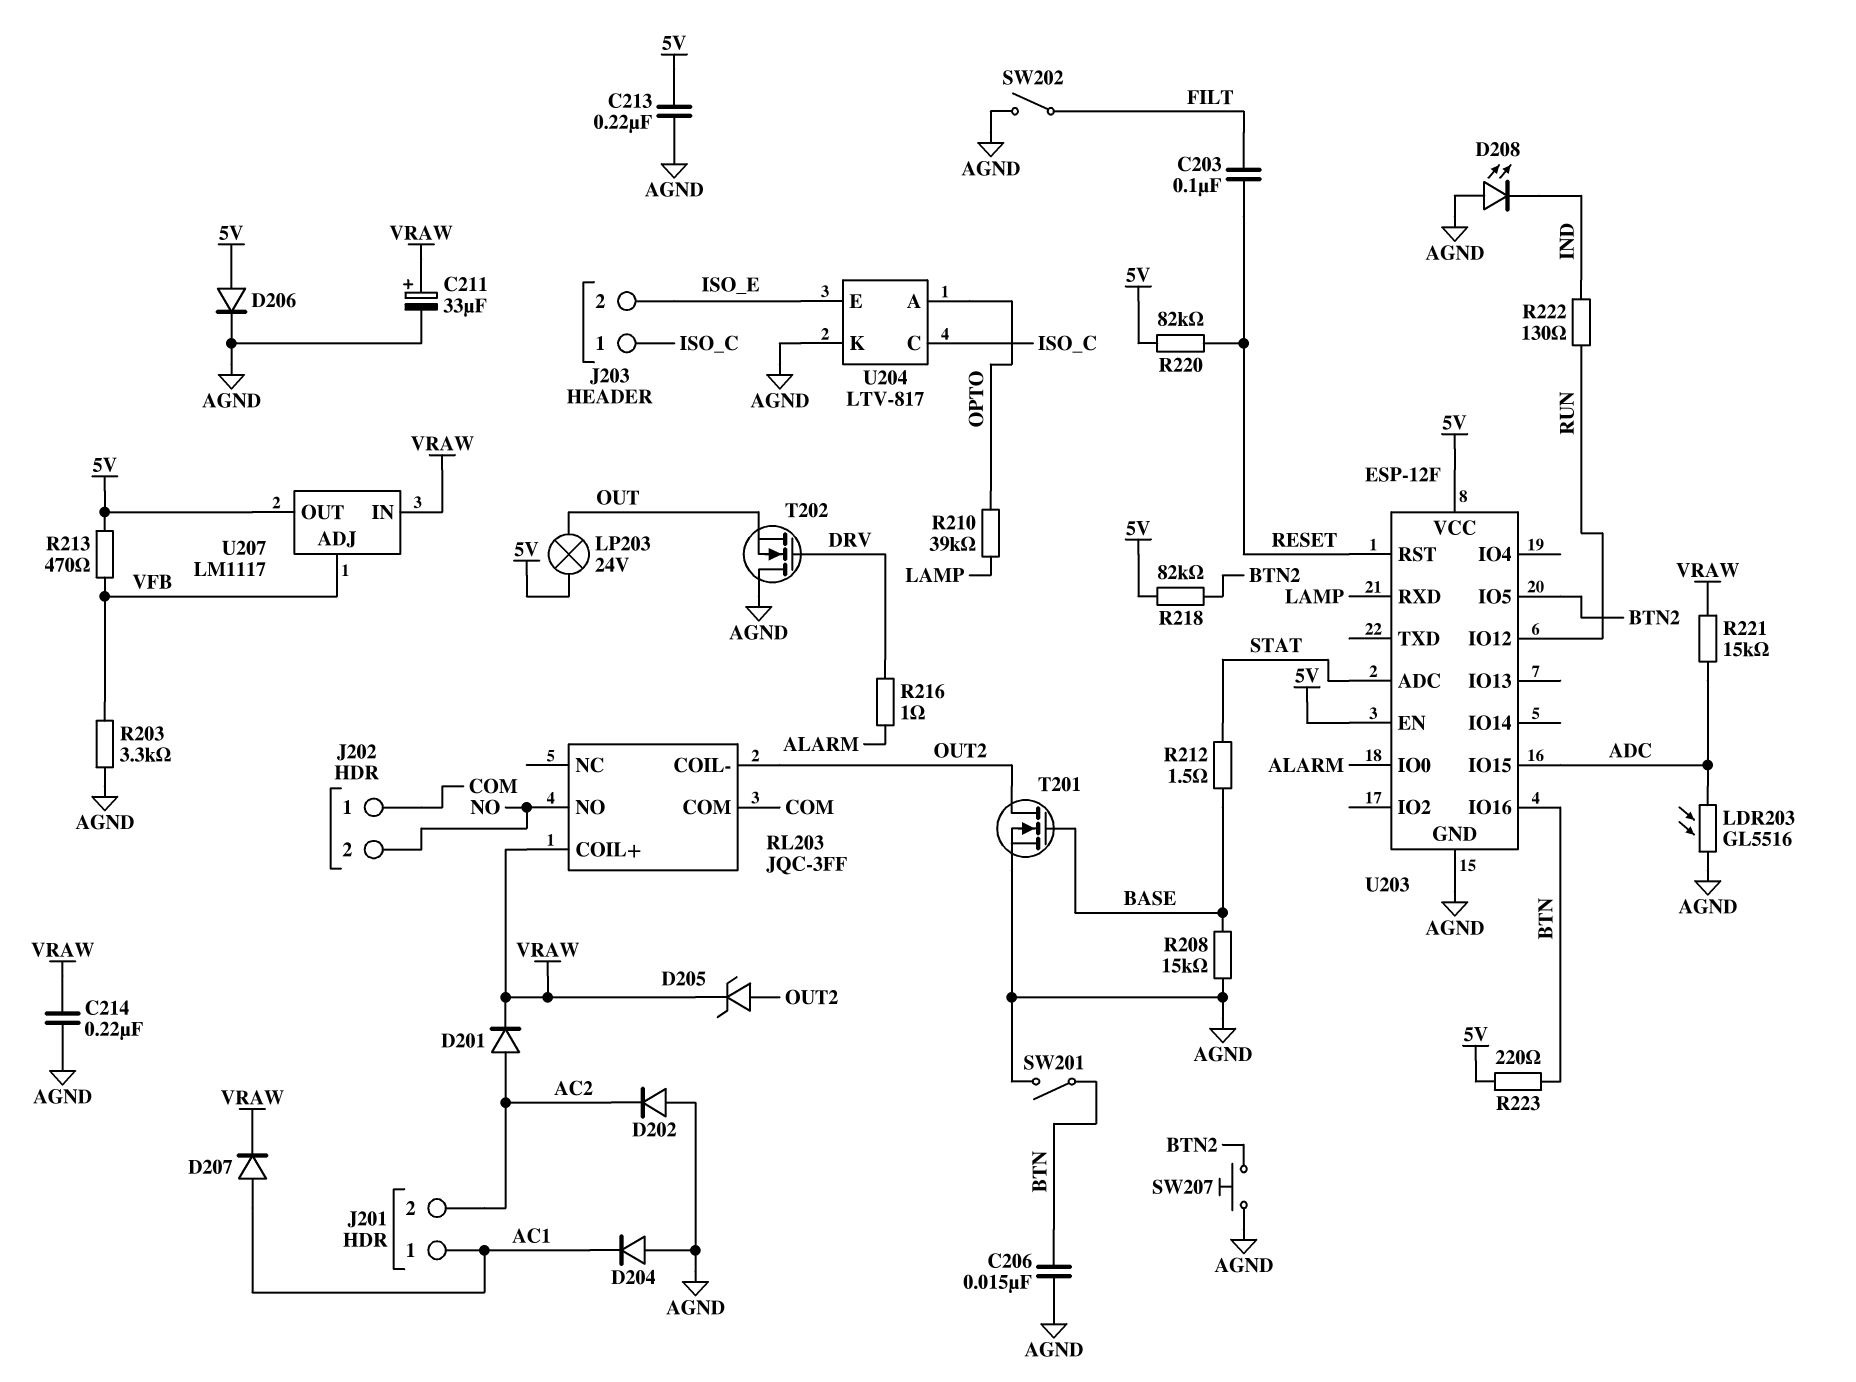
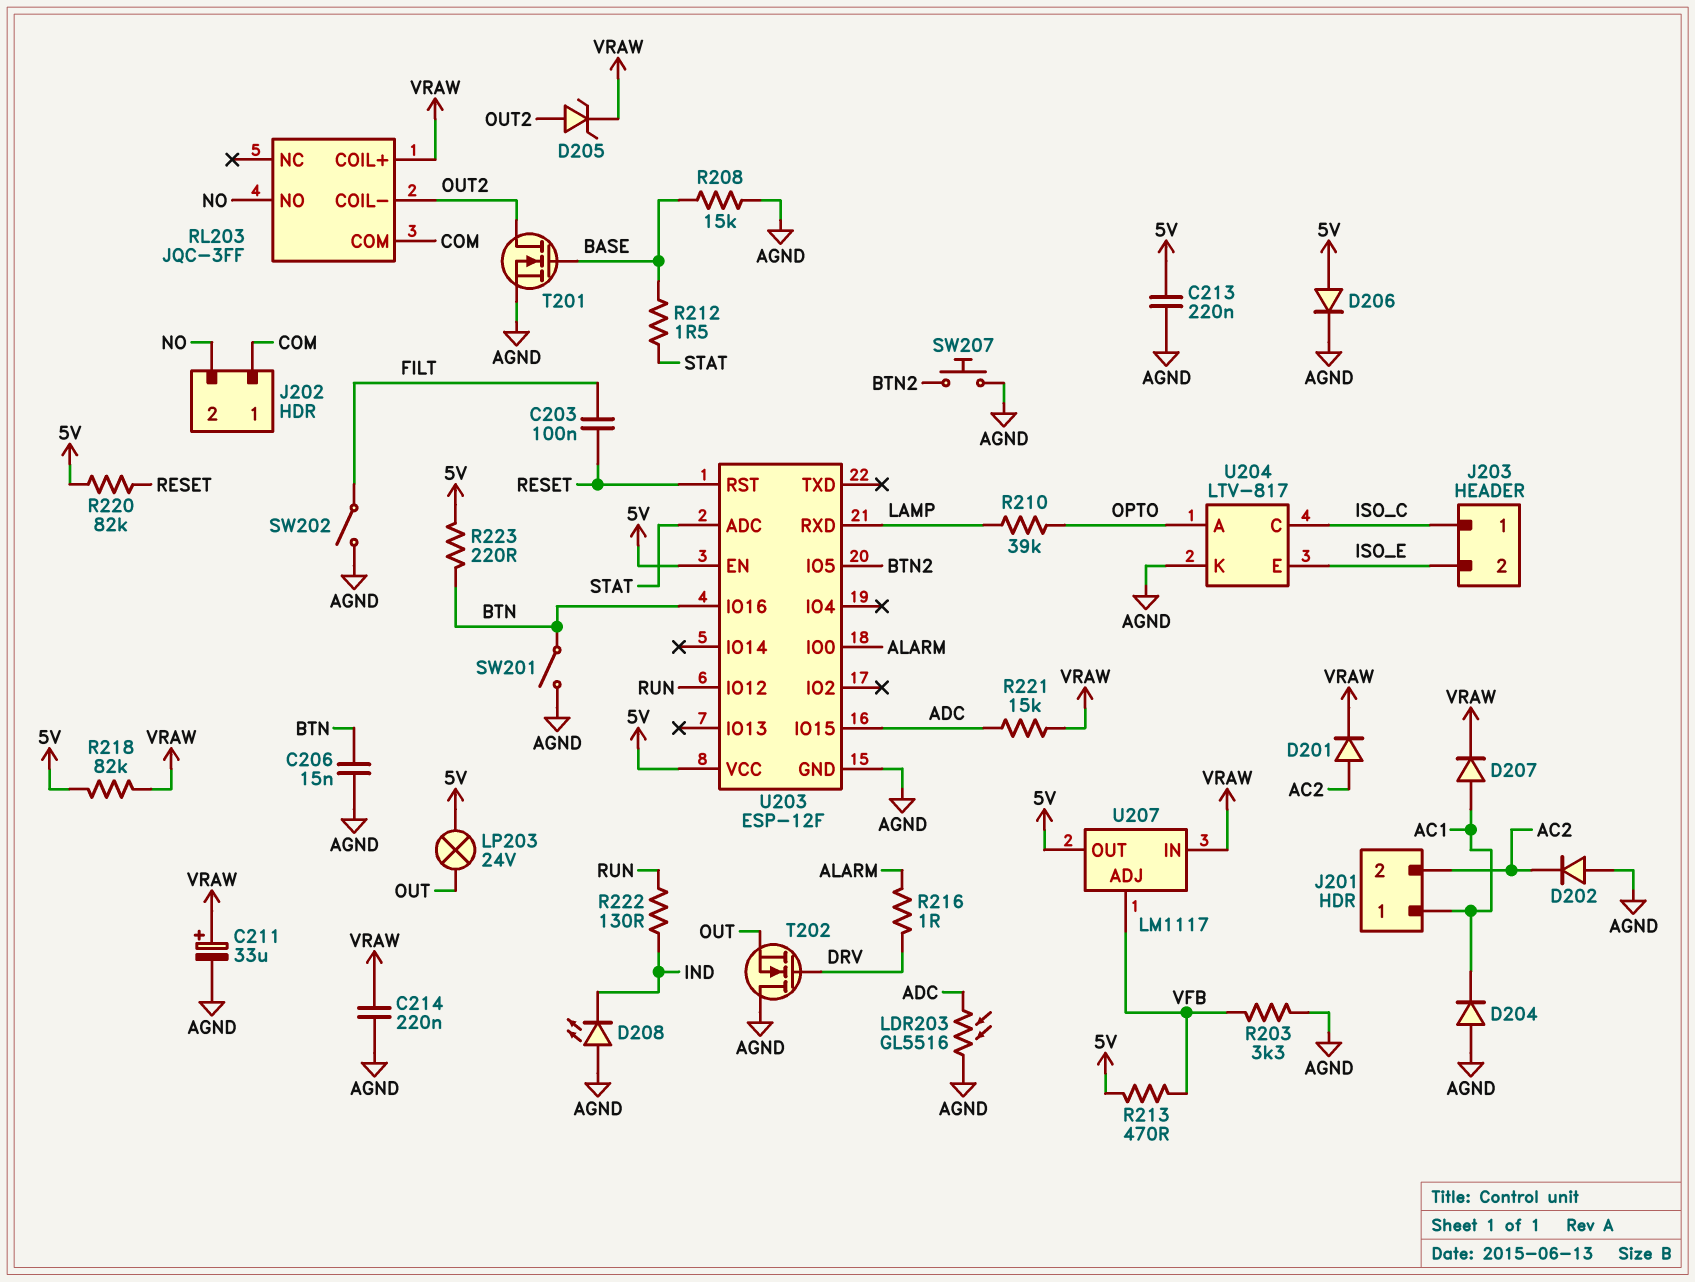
R218: 82k (5V, BTN2) -> 82k (5V, VRAW)

